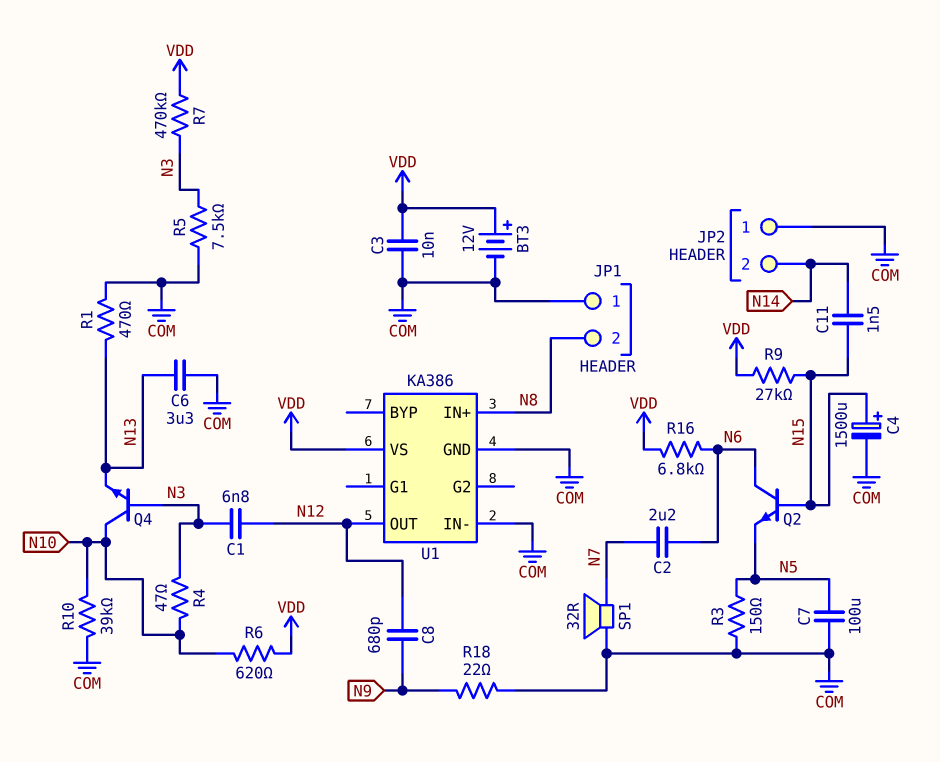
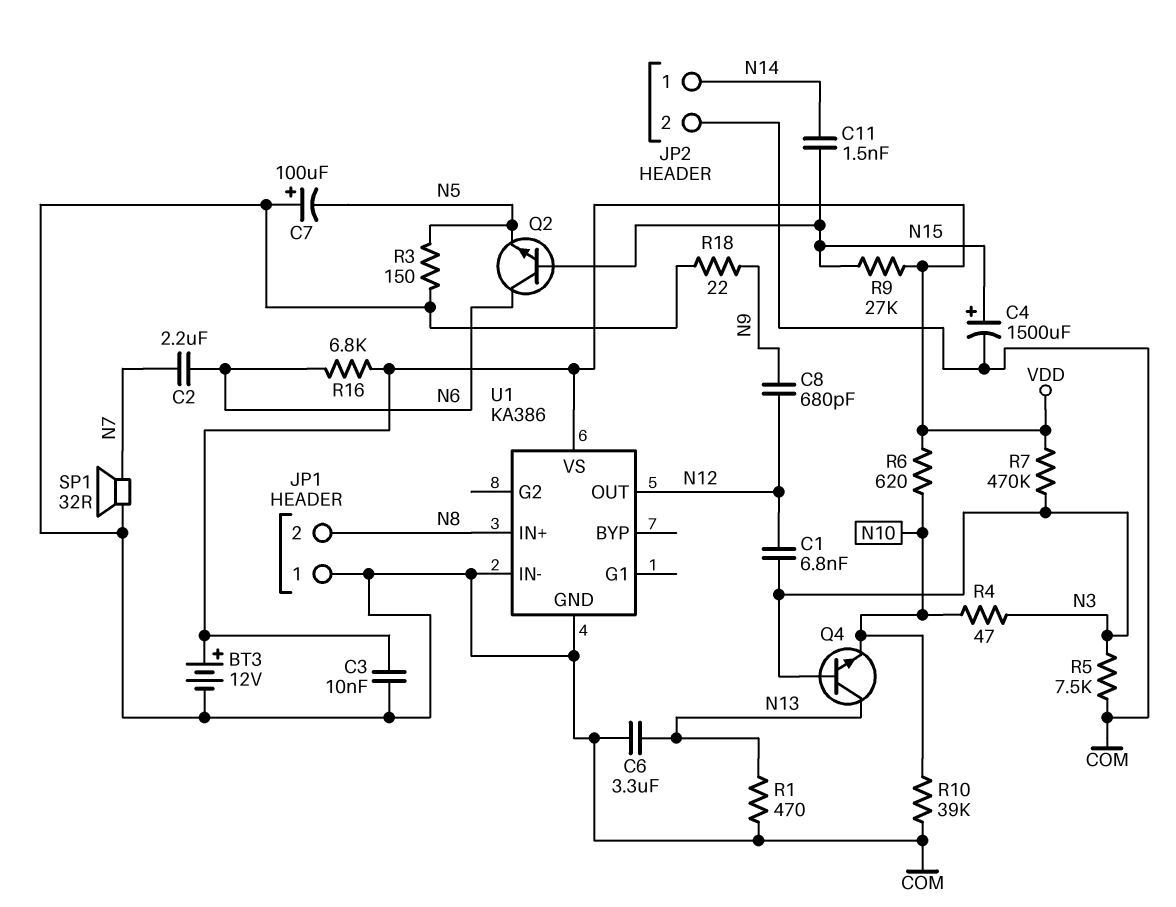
C7: 100uF (COM, N5) -> 100uF (plus COM, minus N5)
JP2 pin 1: COM -> N14
JP2 pin 2: N14 -> COM
Q4: NPN (B N3, C N10, E N13) -> NPN (B N3, C N13, E N10)

